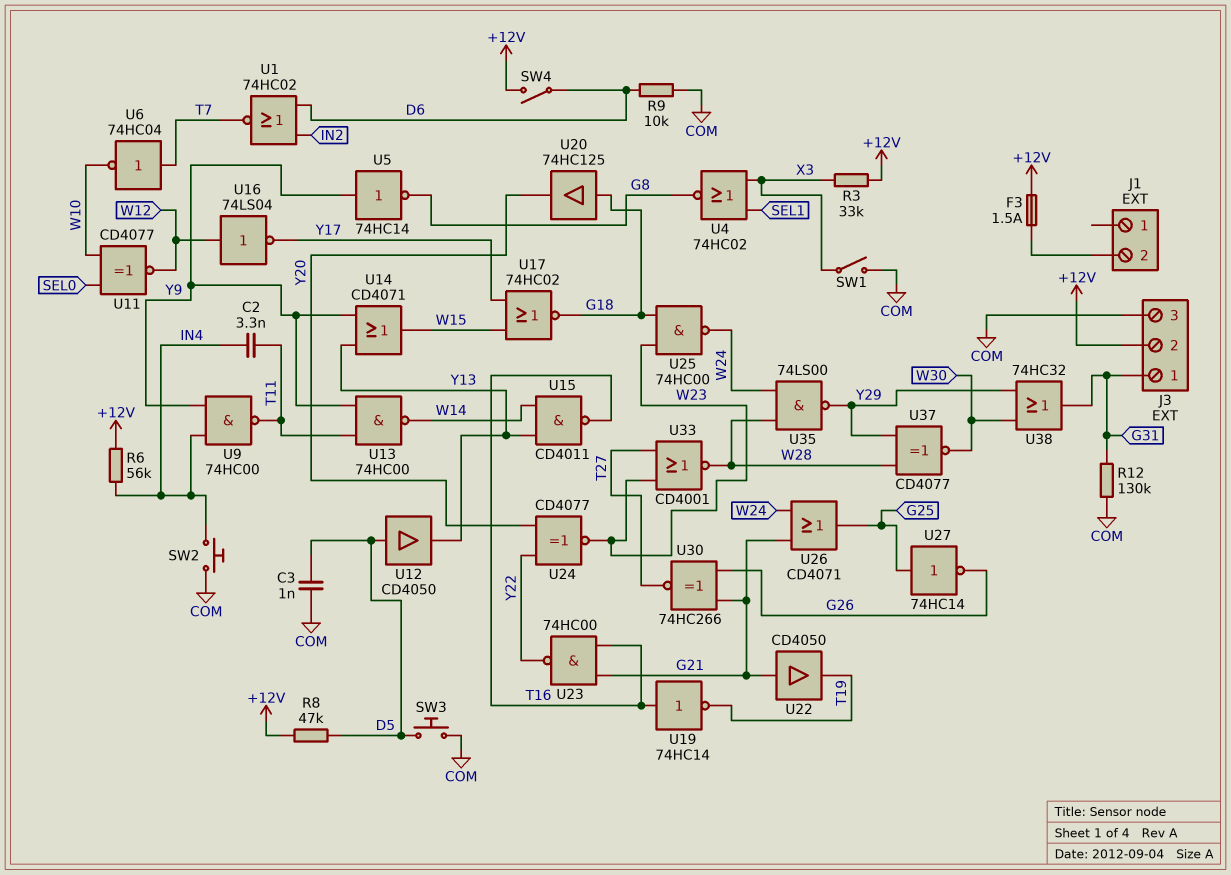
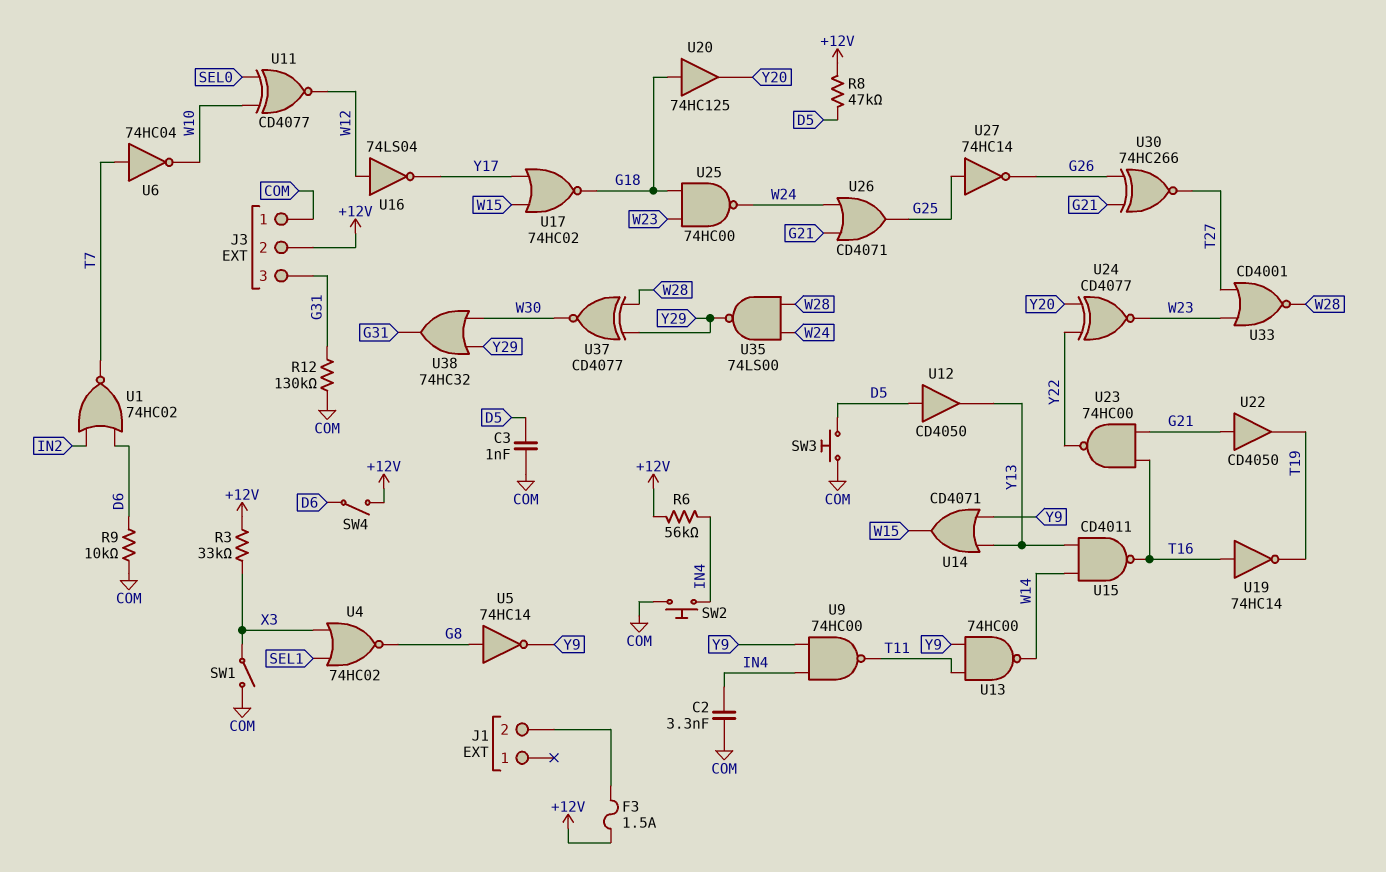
C2: 3.3nF (IN4, T11) -> 3.3nF (COM, IN4)
J3 pin 1: G31 -> COM
J3 pin 3: COM -> G31
U5: NOT 74HC14 (in Y9, out G8) -> NOT 74HC14 (in G8, out Y9)

